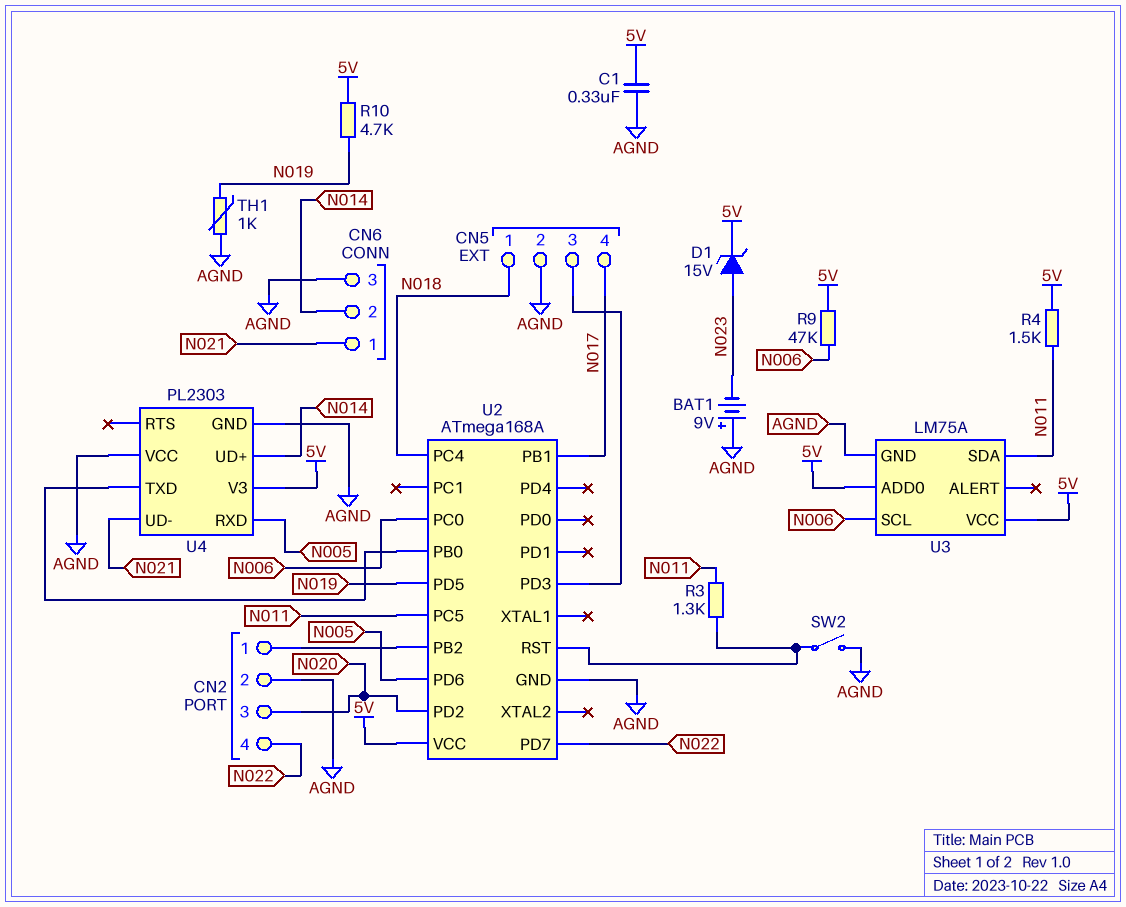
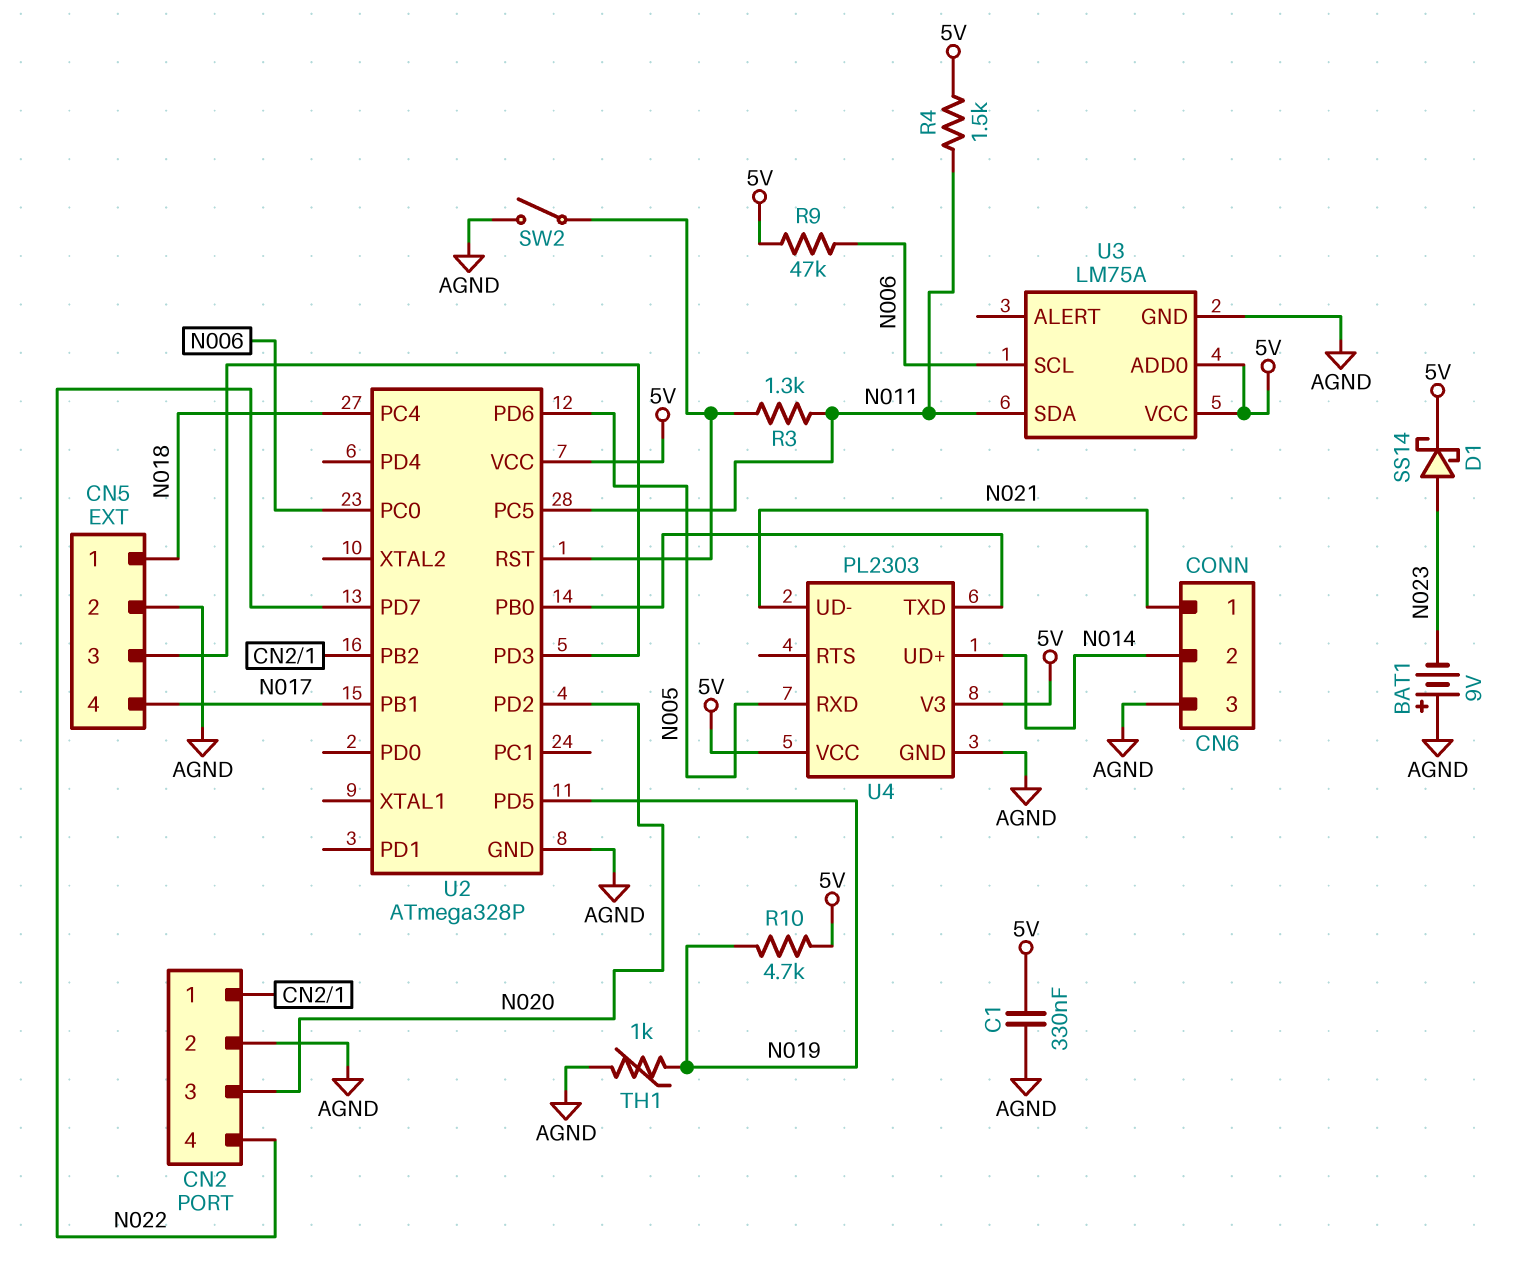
D1: zener 15V (A N023, K 5V) -> schottky SS14 (A N023, K 5V)
U2: ATmega168A -> ATmega328P
U4 pin VCC: AGND -> 5V

